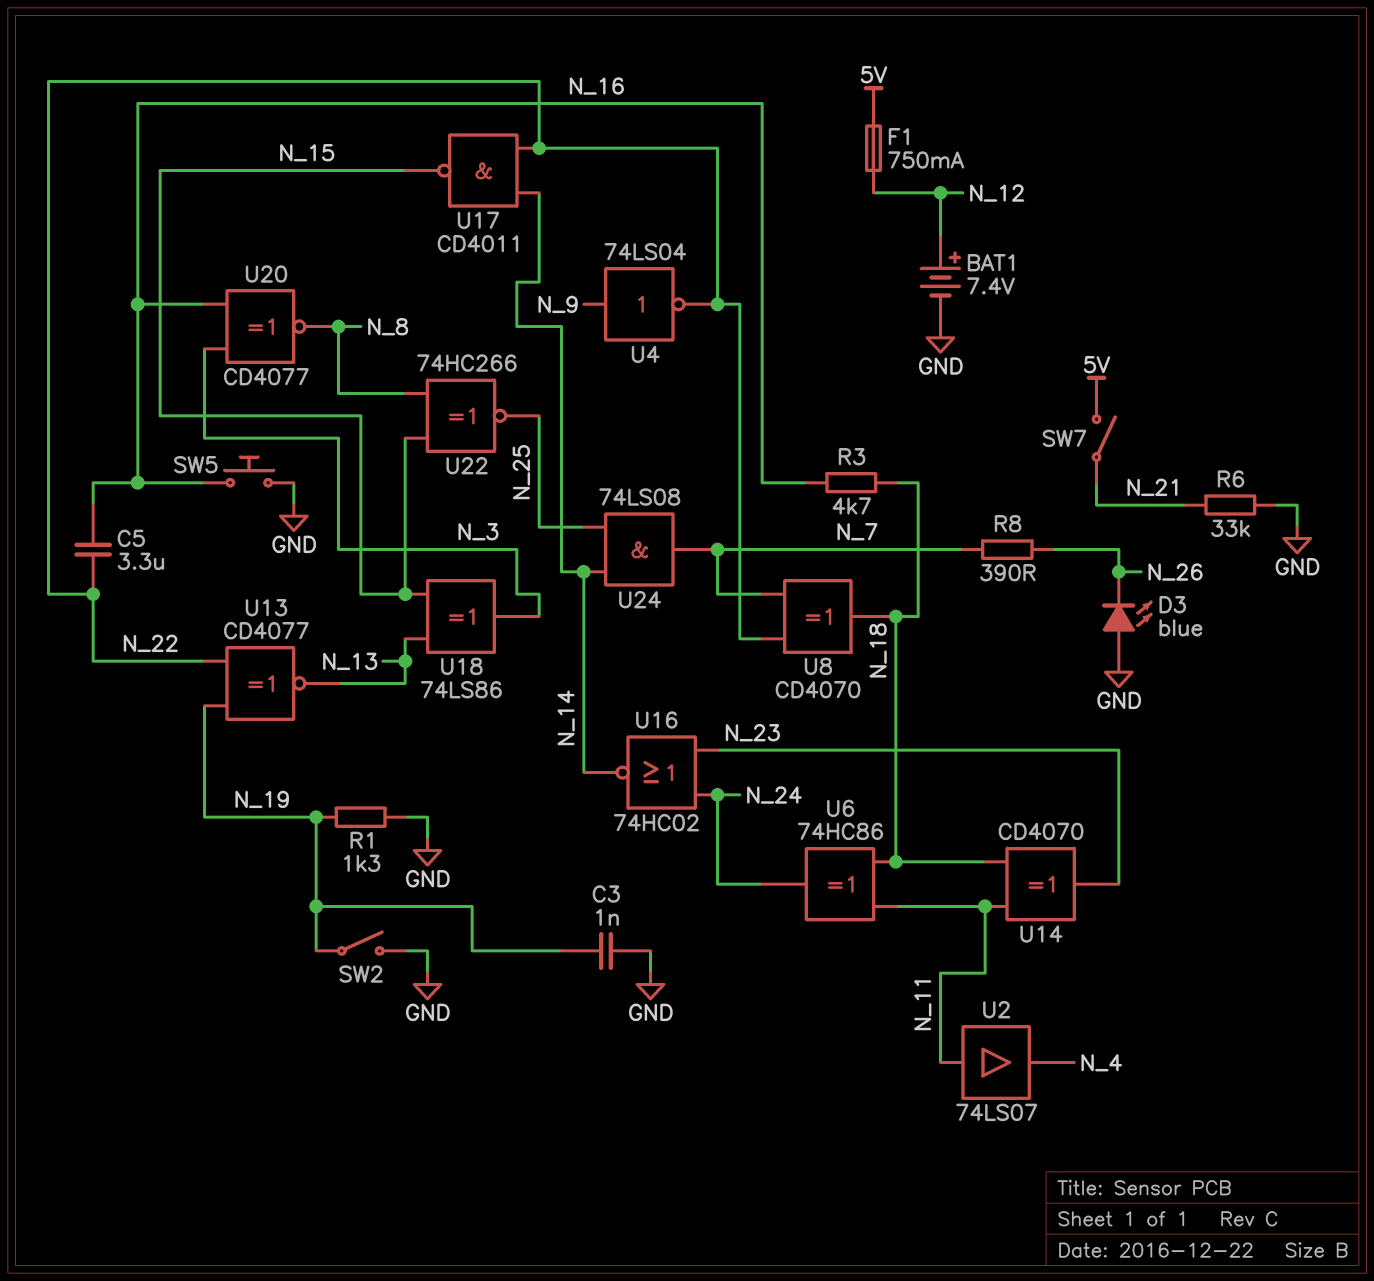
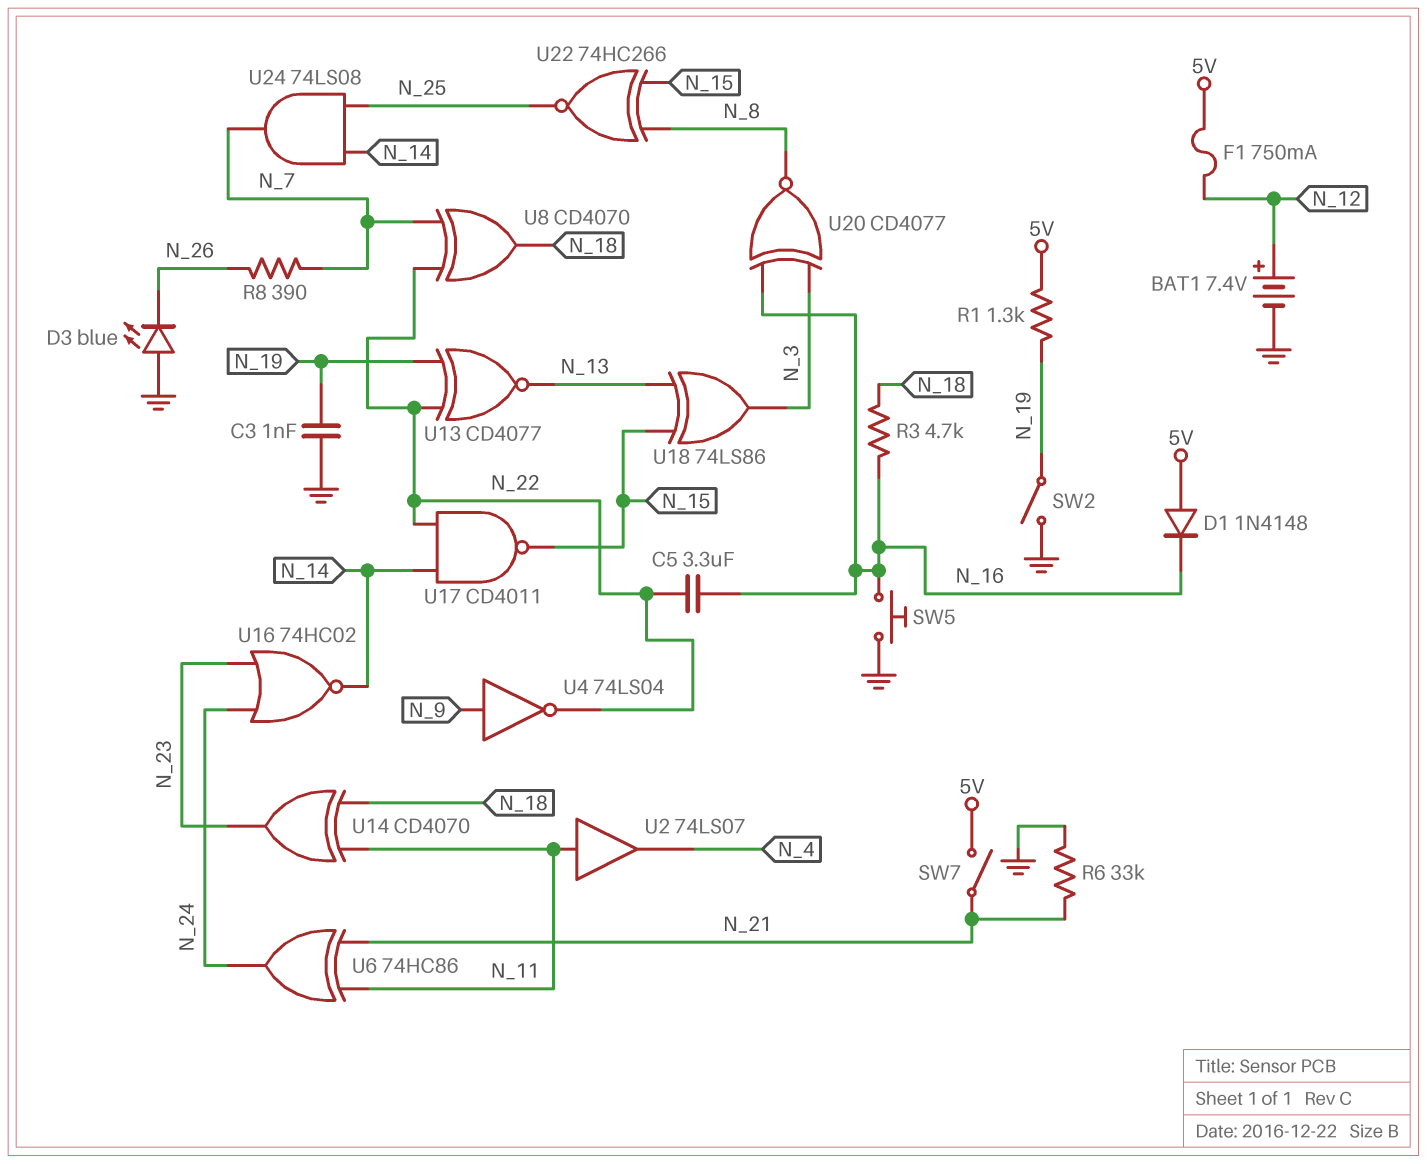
D1: none -> diode 1N4148 (A 5V, K N_16)
R1: 1.3k (GND, N_19) -> 1.3k (5V, N_19)
U6: XOR 74HC86 (in N_11, in N_18, out N_24) -> XOR 74HC86 (in N_11, in N_21, out N_24)

